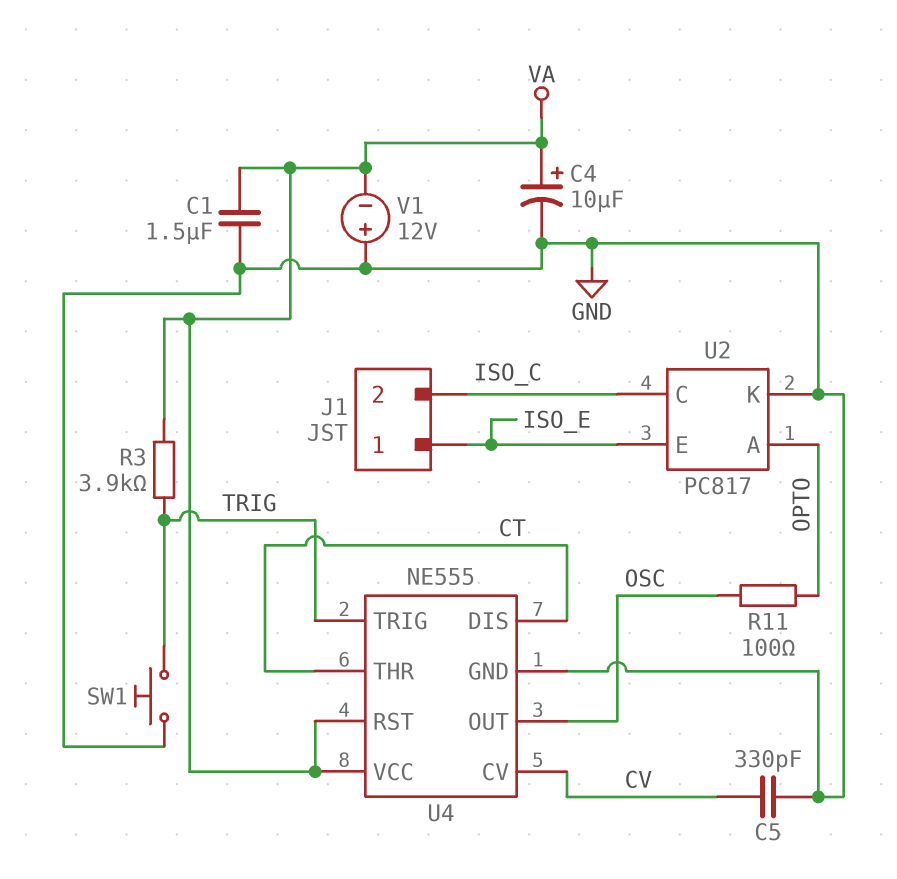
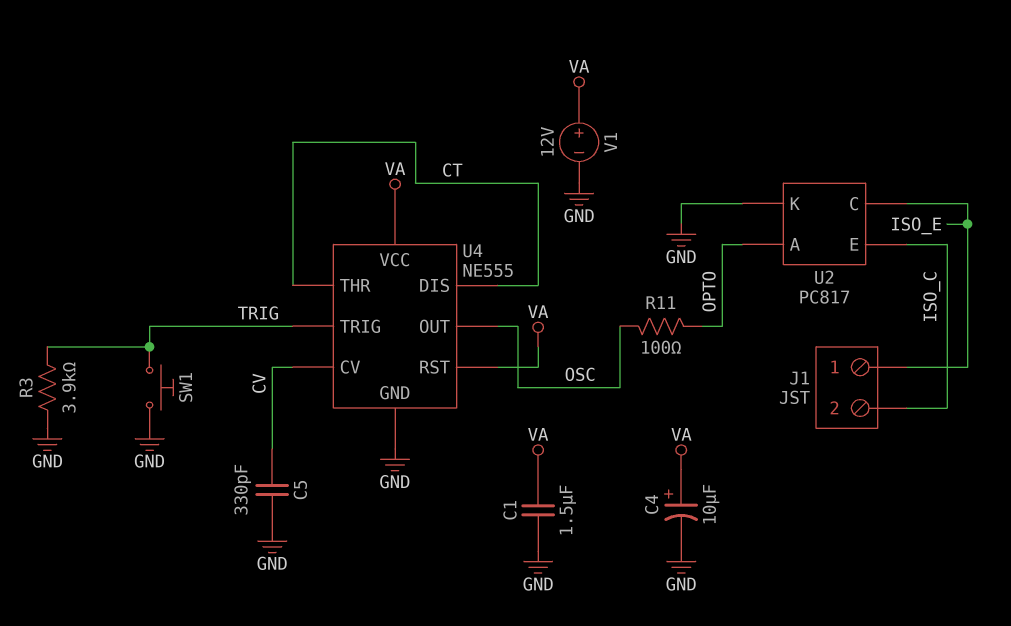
R3: 3.9k (TRIG, VA) -> 3.9k (GND, TRIG)
U2 pin C: ISO_C -> ISO_E
U2 pin E: ISO_E -> ISO_C
V1: 12V (plus GND, minus VA) -> 12V (plus VA, minus GND)

